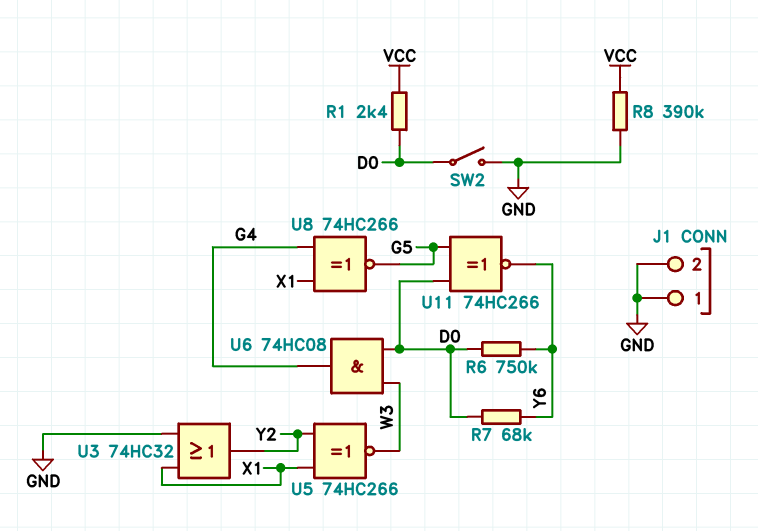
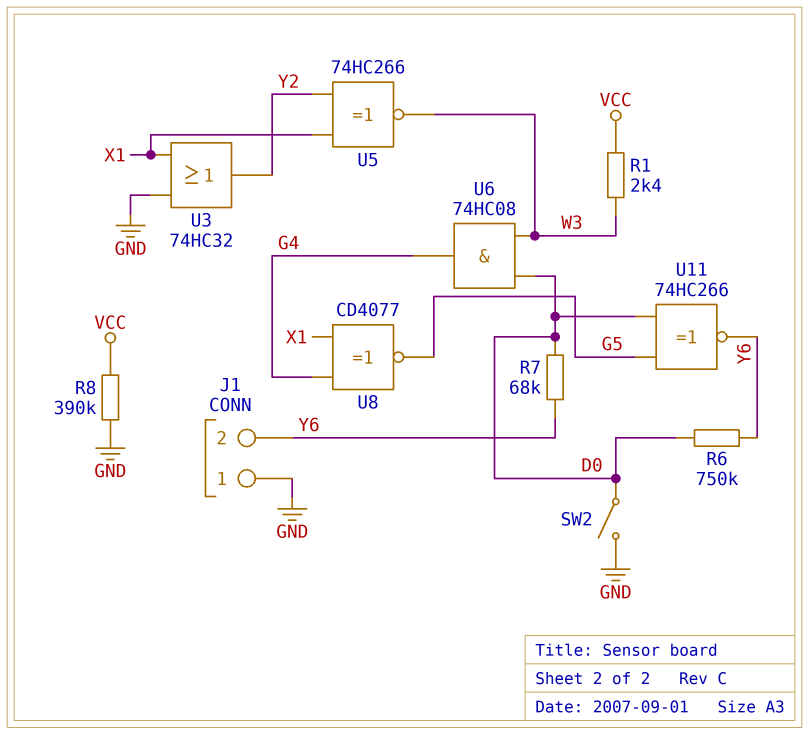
J1 pin 2: GND -> Y6
R1: 2.4k (D0, VCC) -> 2.4k (VCC, W3)
U8: XNOR 74HC266 (in G4, in X1, out G5) -> XNOR CD4077 (in G4, in X1, out G5)

